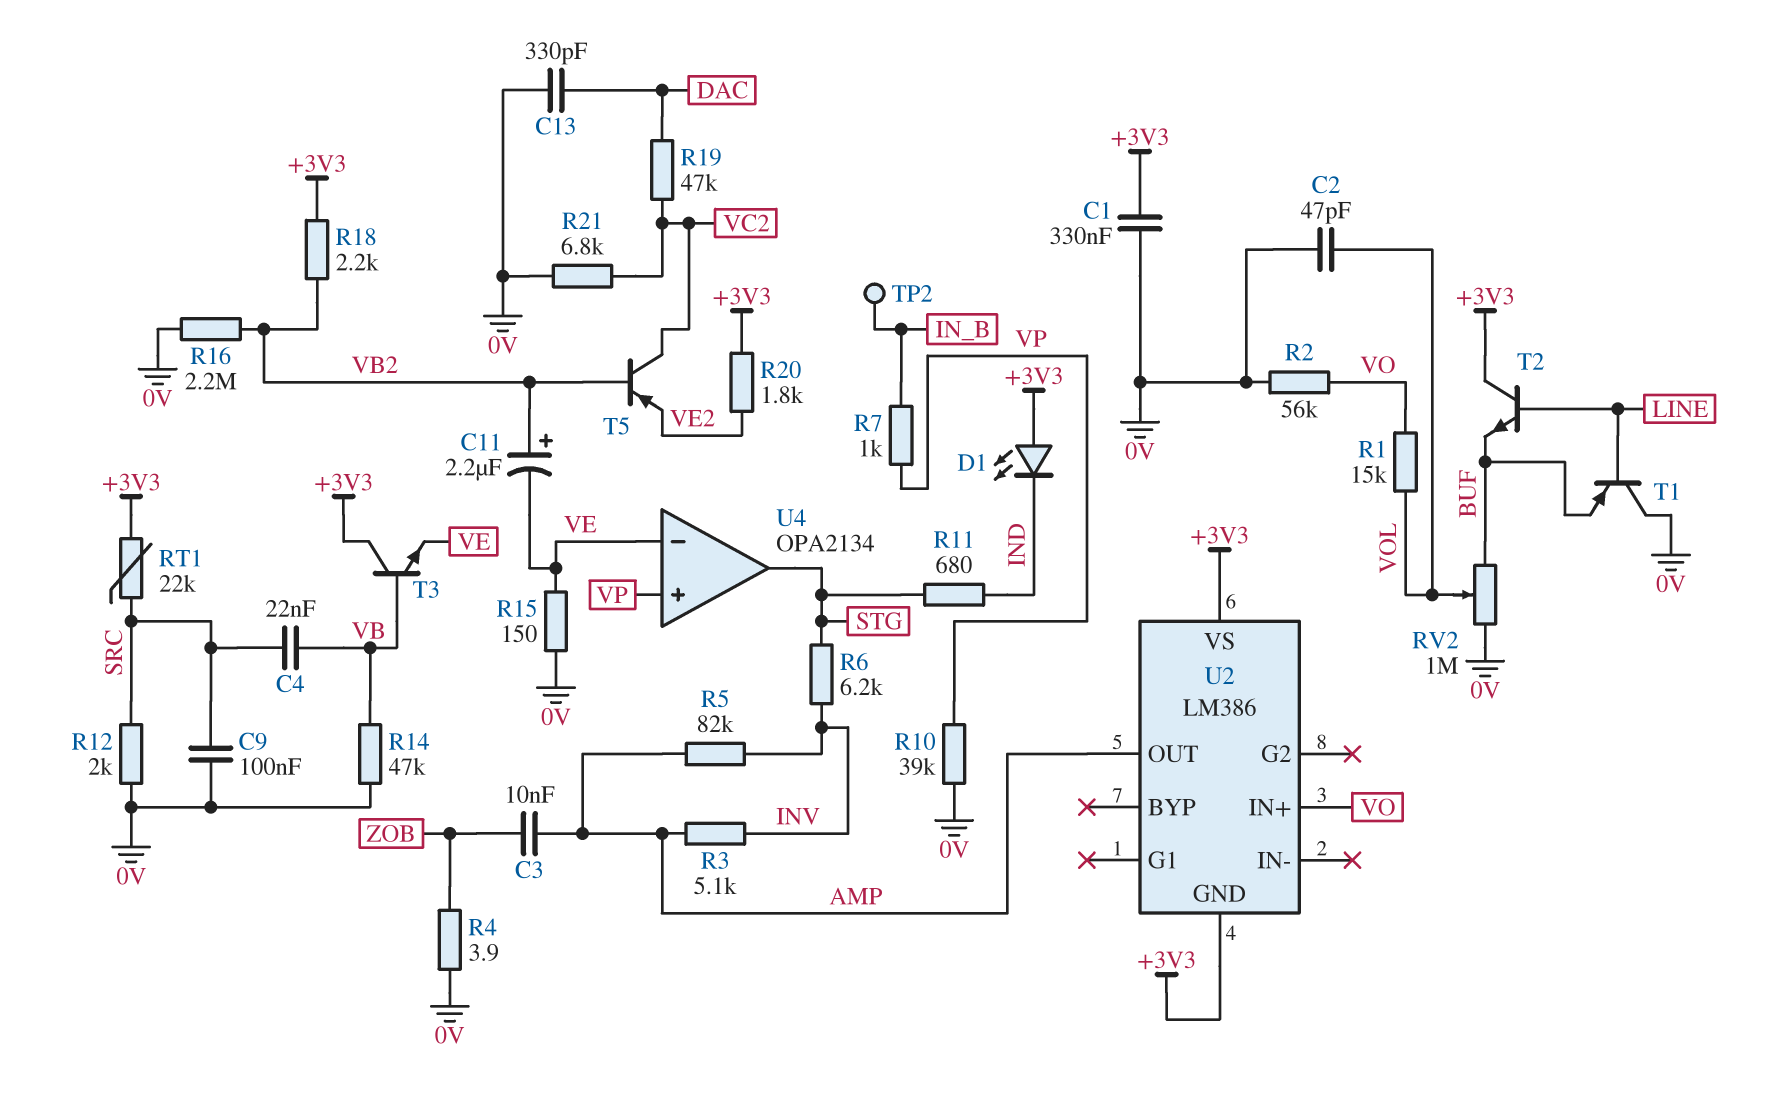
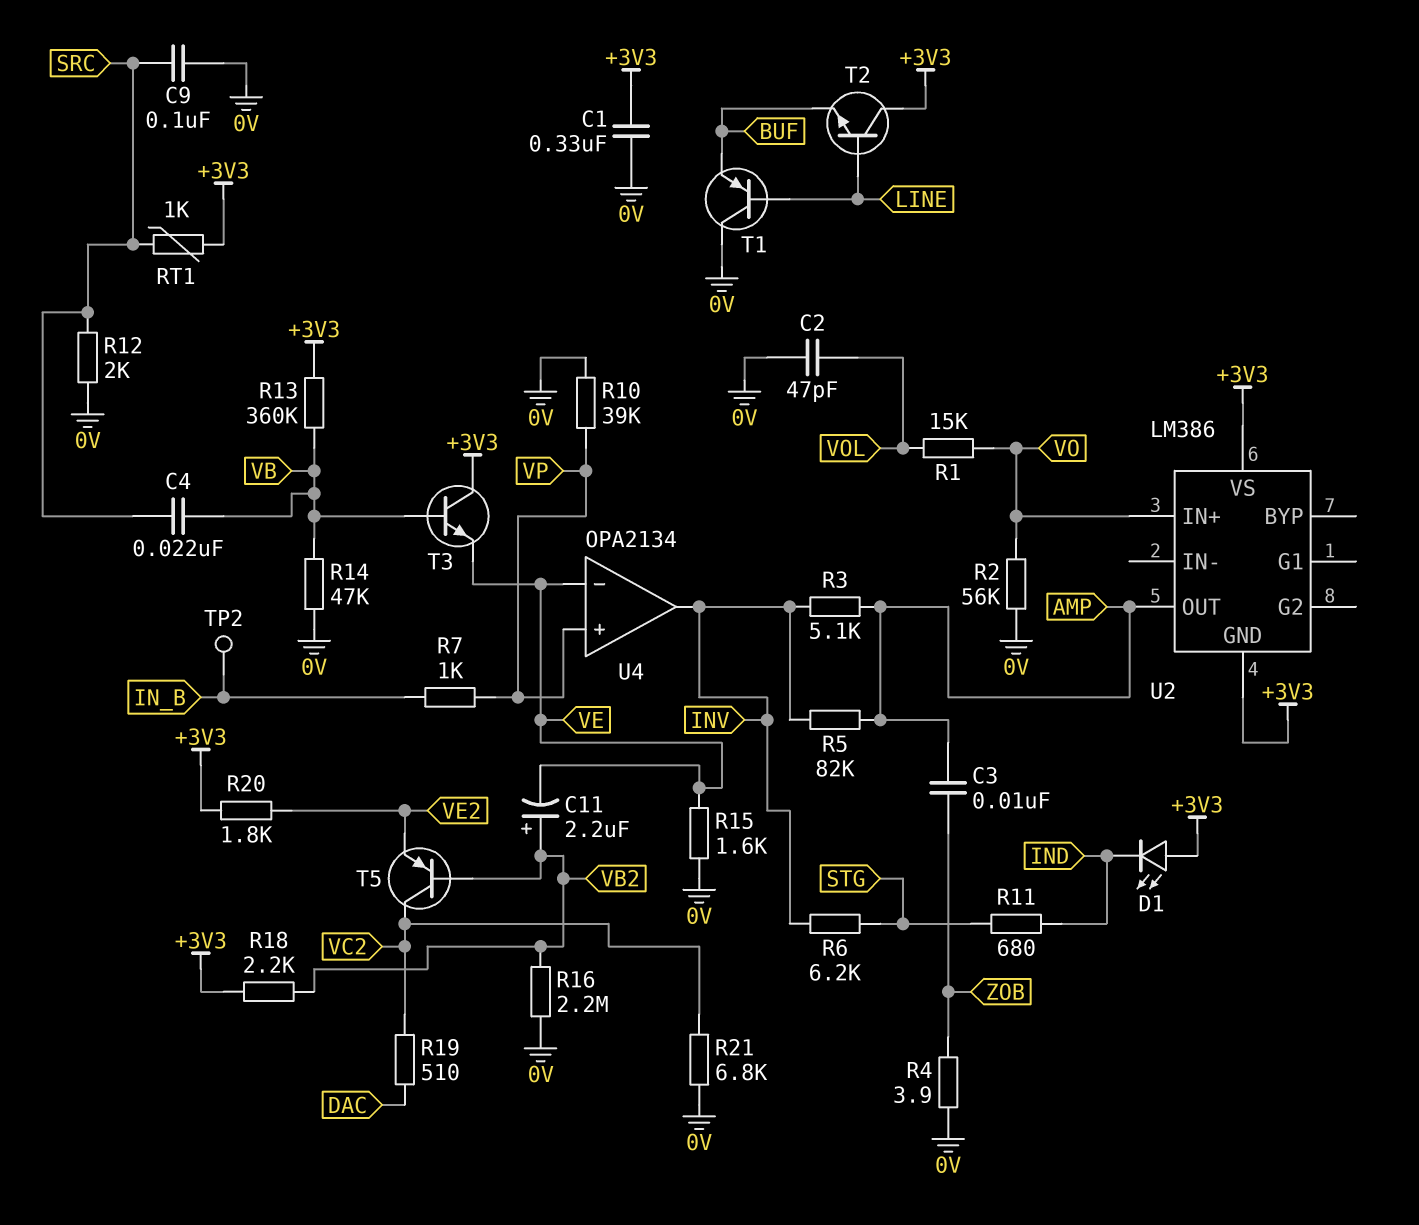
C13: 330pF (0V, DAC) -> none
R13: none -> 360k (+3V3, VB)
R15: 150 (0V, VE) -> 1.6k (0V, VE)
R19: 47k (DAC, VC2) -> 510 (DAC, VC2)
RT1: 22k (+3V3, SRC) -> 1k (+3V3, SRC)
RV2: 1M (0V, BUF, wiper VOL) -> none
U4 pin out: STG -> INV

